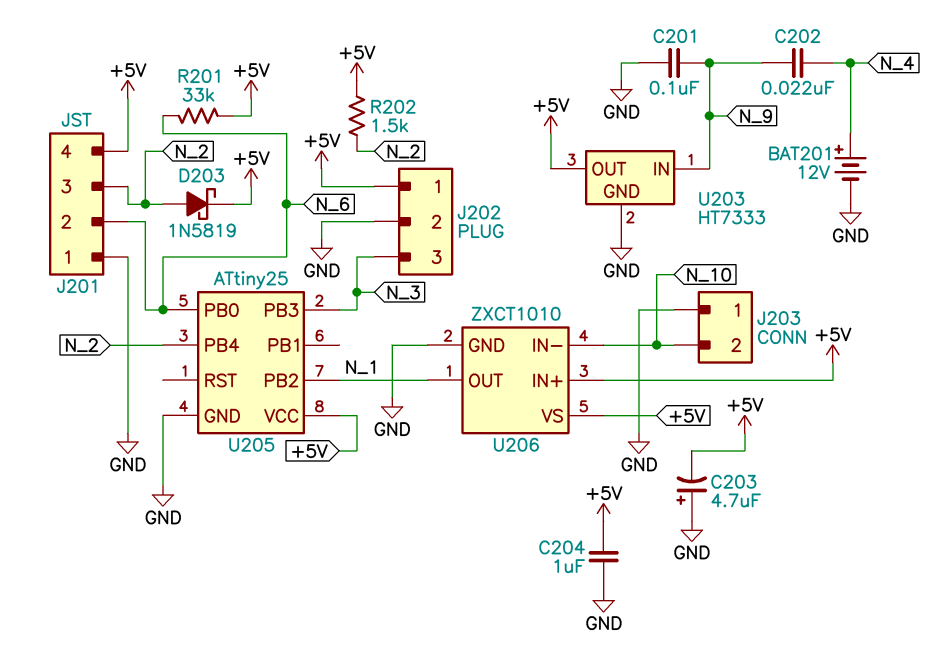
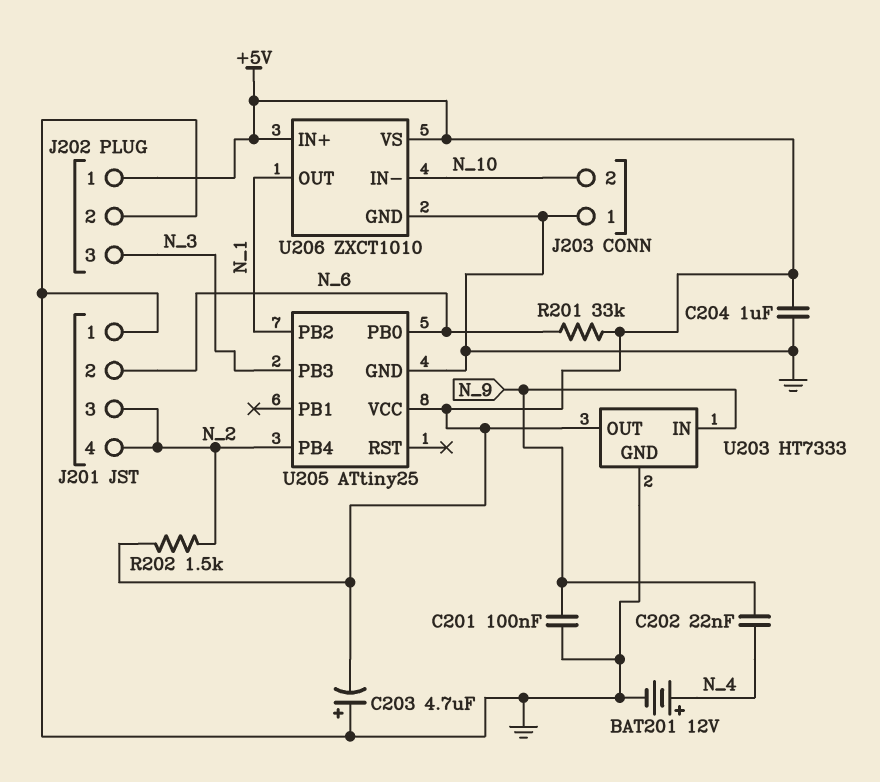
D203: schottky 1N5819 (A N_2, K +5V) -> none
J201 pin 4: +5V -> N_2

